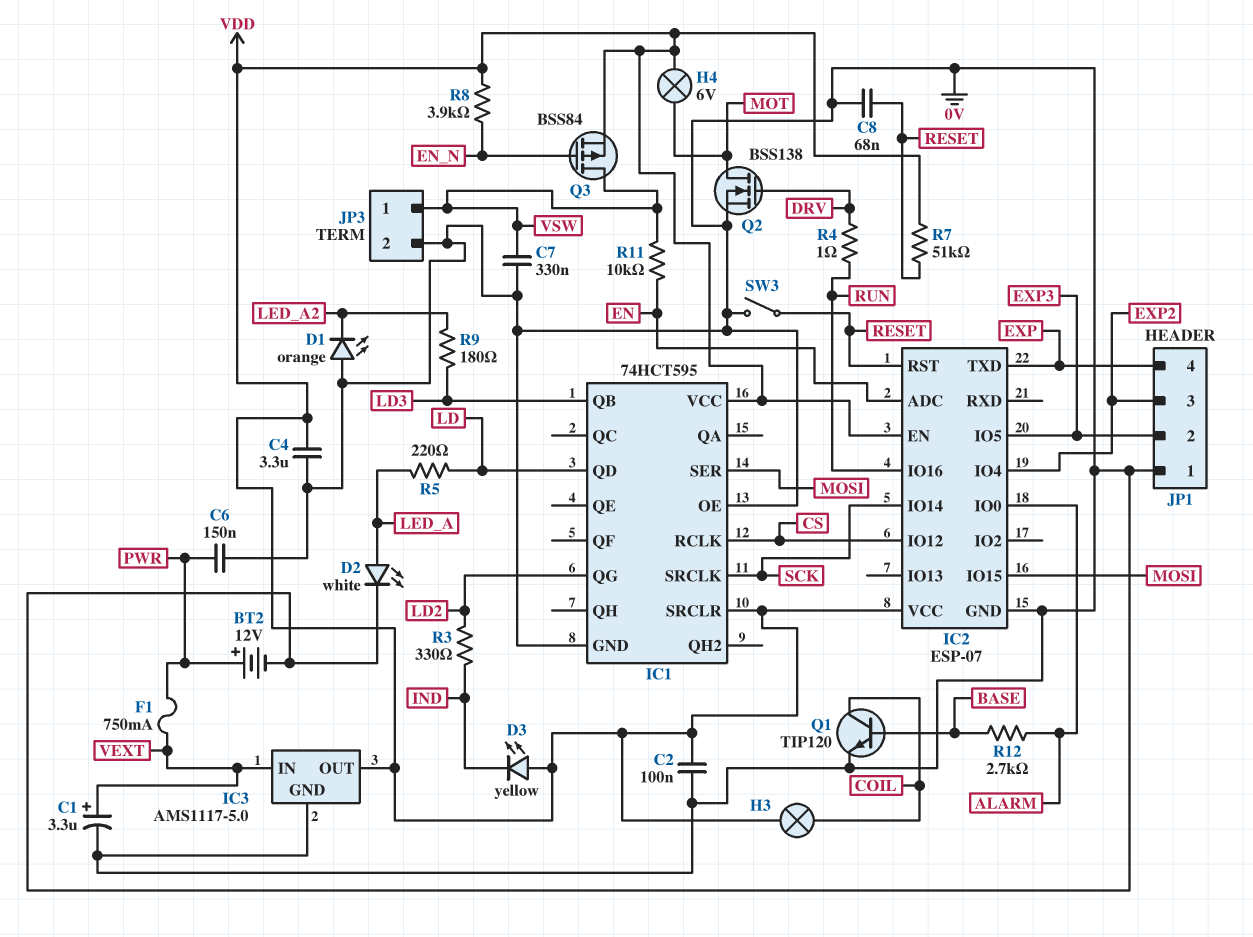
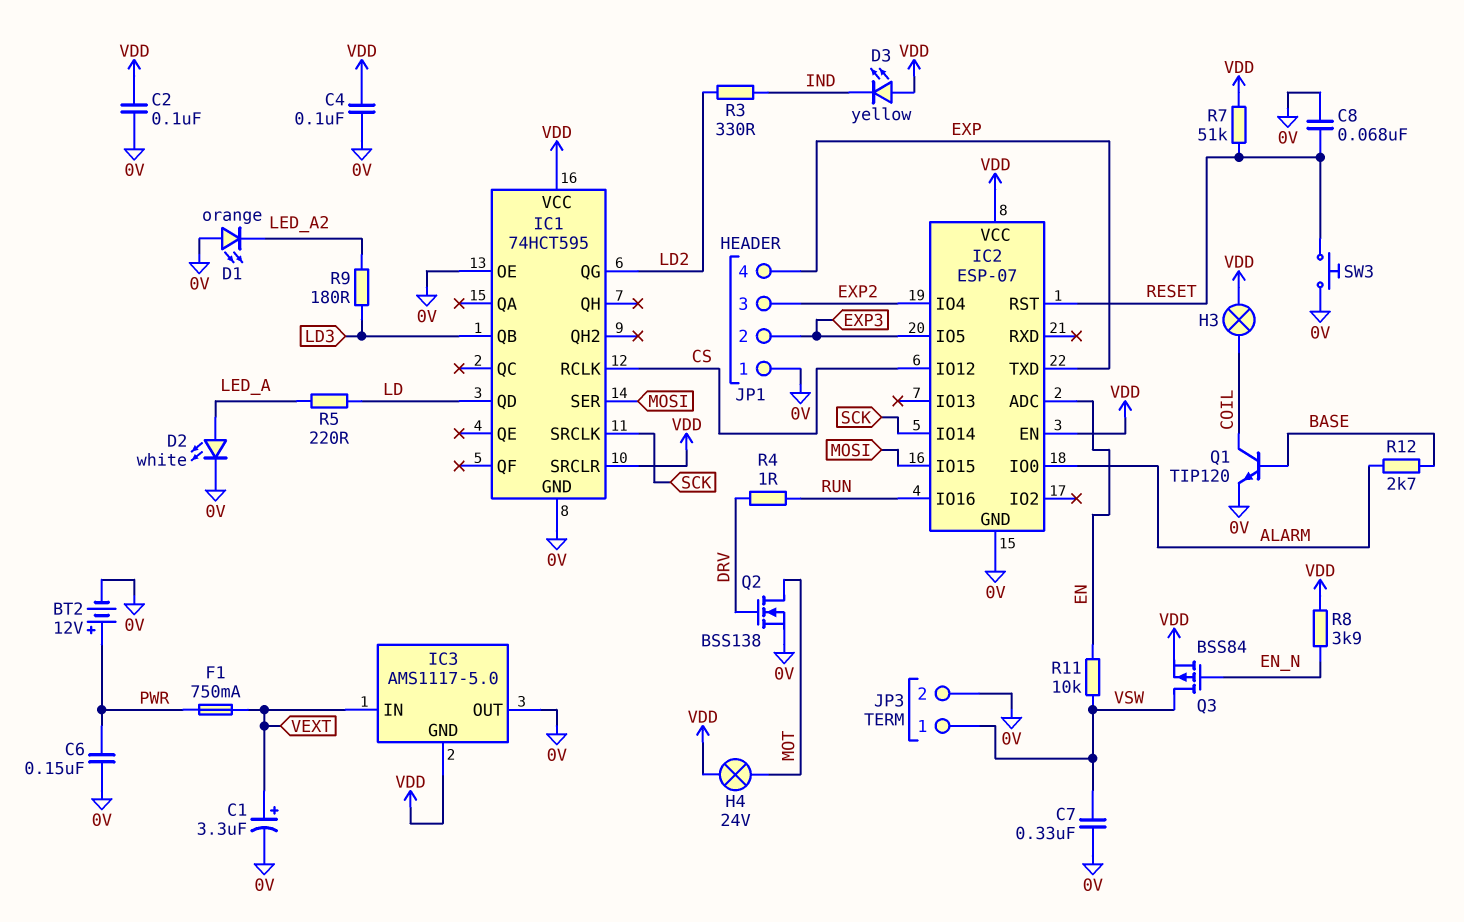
C4: 3.3uF (0V, VDD) -> 100nF (0V, VDD)
H4: lamp 6V (MOT, VDD) -> lamp 24V (MOT, VDD)
IC3 pin GND: 0V -> VDD
IC3 pin OUT: VDD -> 0V
SW3: switch (0V, RESET) -> button (0V, RESET)

